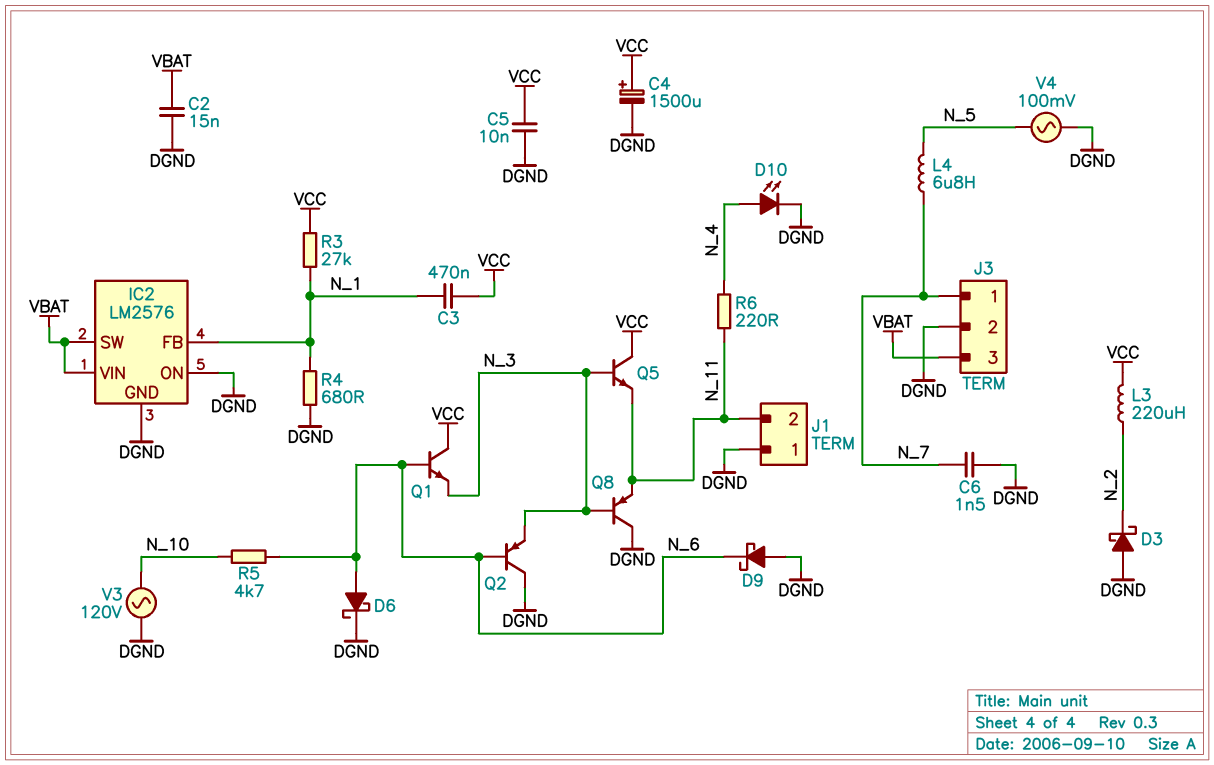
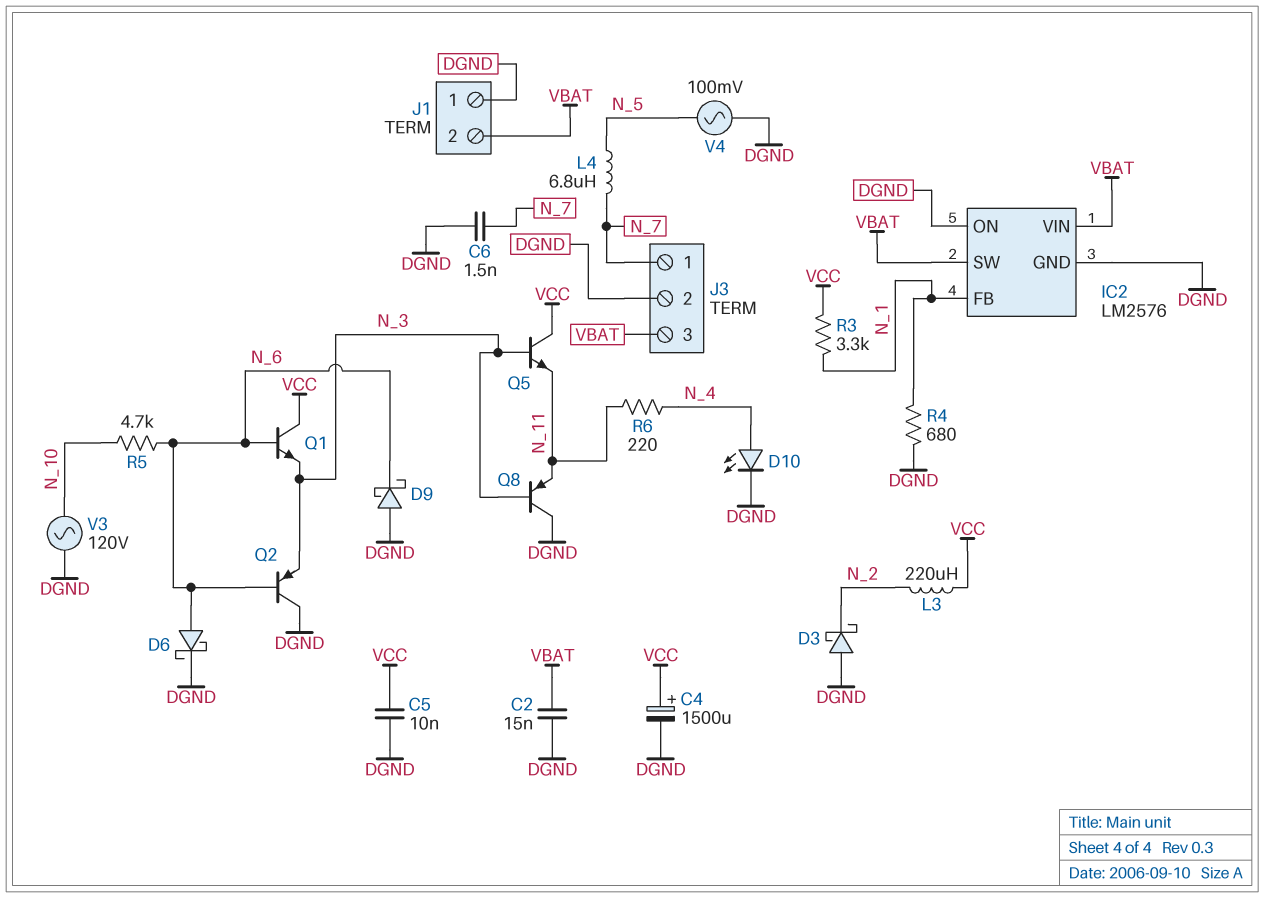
C3: 470nF (N_1, VCC) -> none
J1 pin 2: N_11 -> VBAT
R3: 27k (N_1, VCC) -> 3.3k (N_1, VCC)

